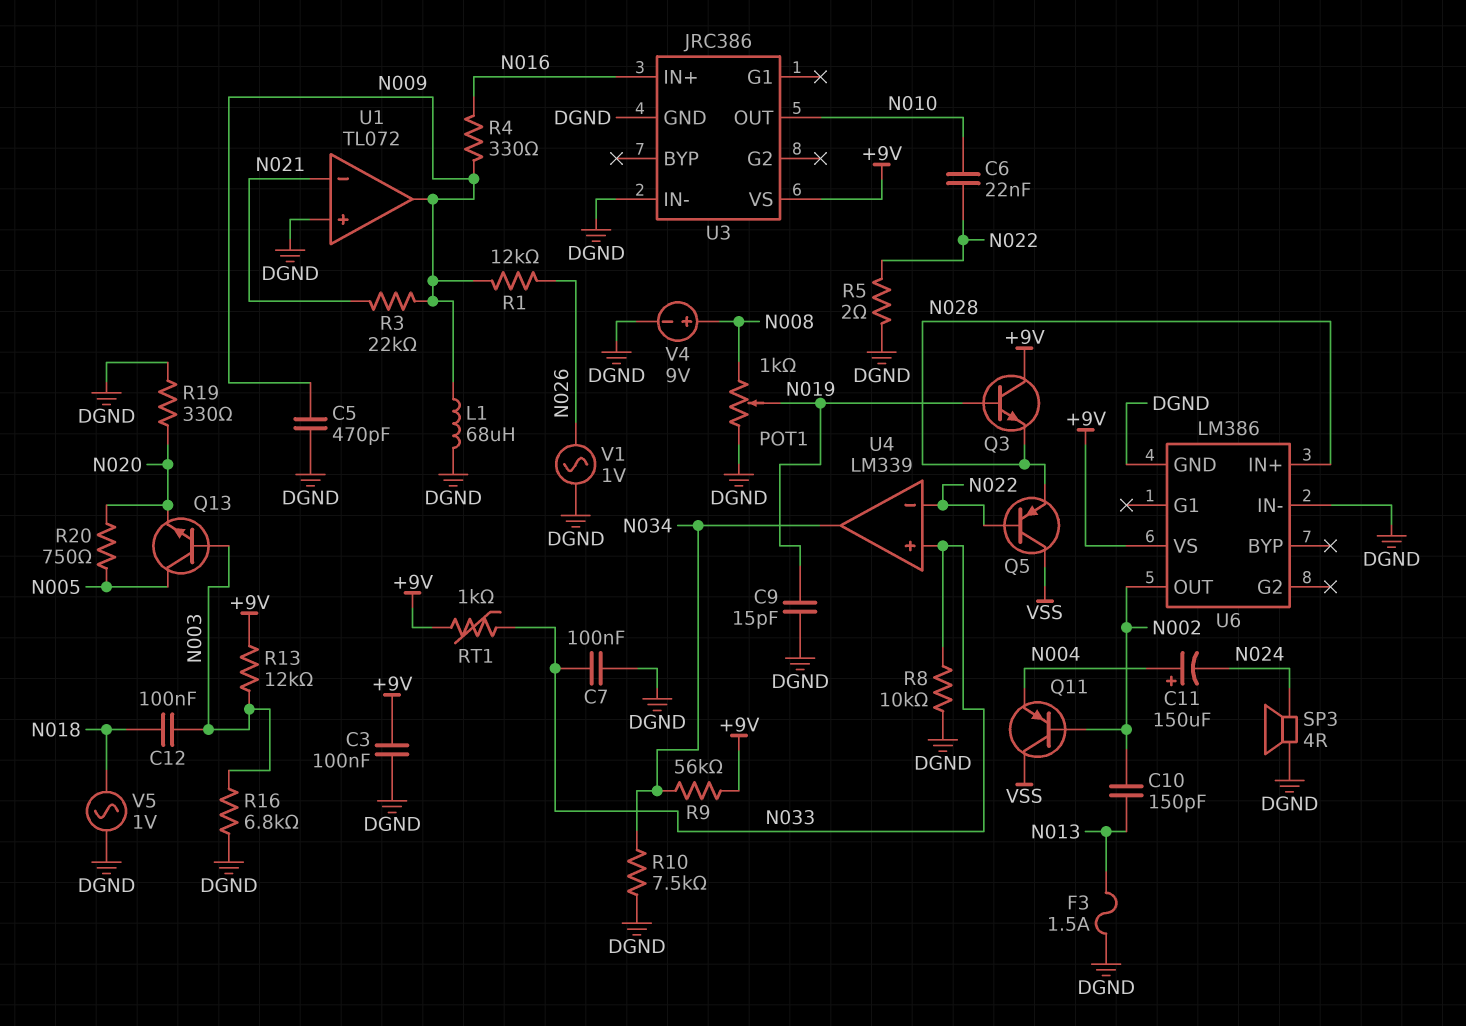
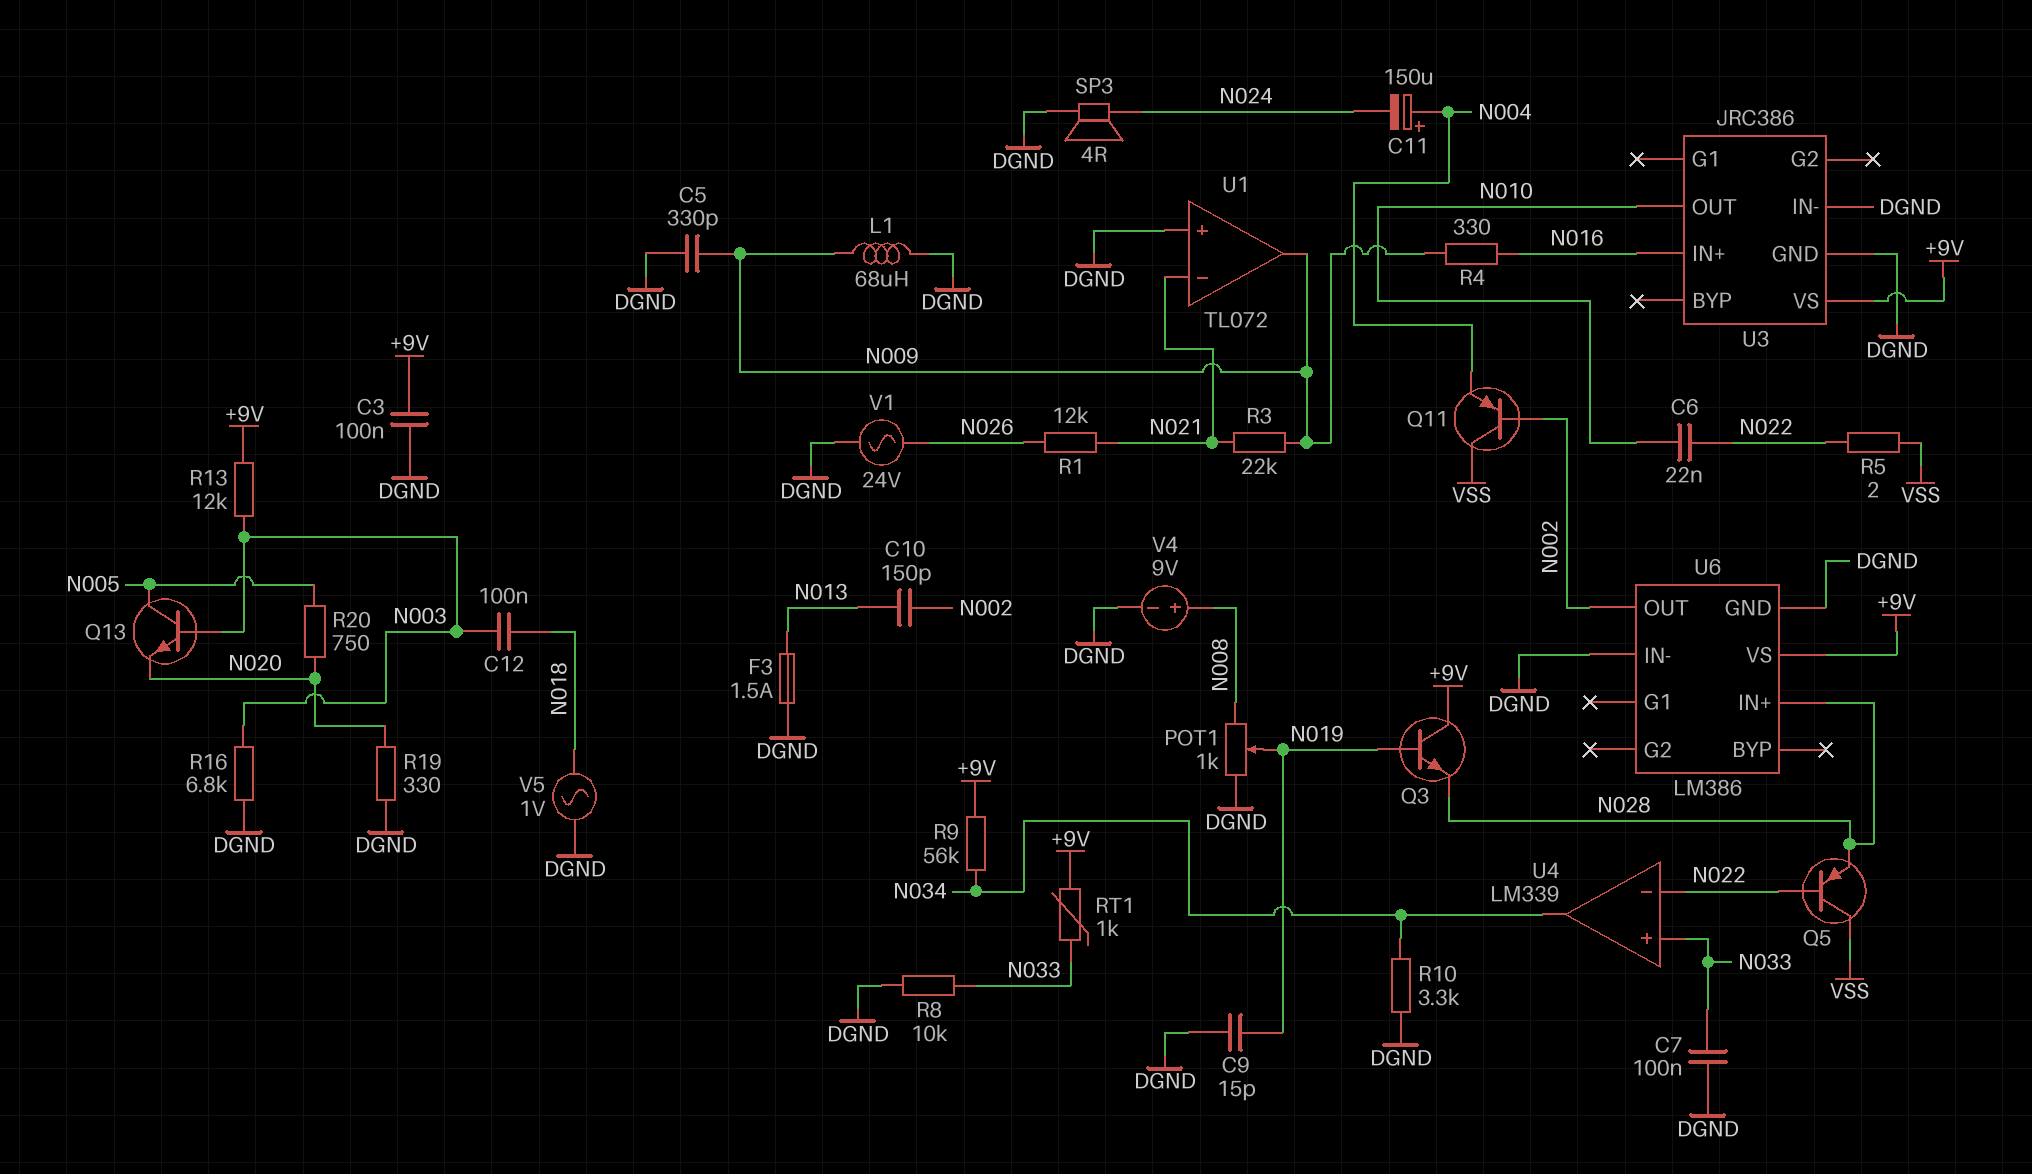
C5: 470pF (DGND, N009) -> 330pF (DGND, N009)
R1: 12k (N009, N026) -> 12k (N021, N026)
R5: 2 (DGND, N022) -> 2 (N022, VSS)
R10: 7.5k (DGND, N034) -> 3.3k (DGND, N034)
V1: AC 1V (DGND, N026) -> AC 24V (DGND, N026)

